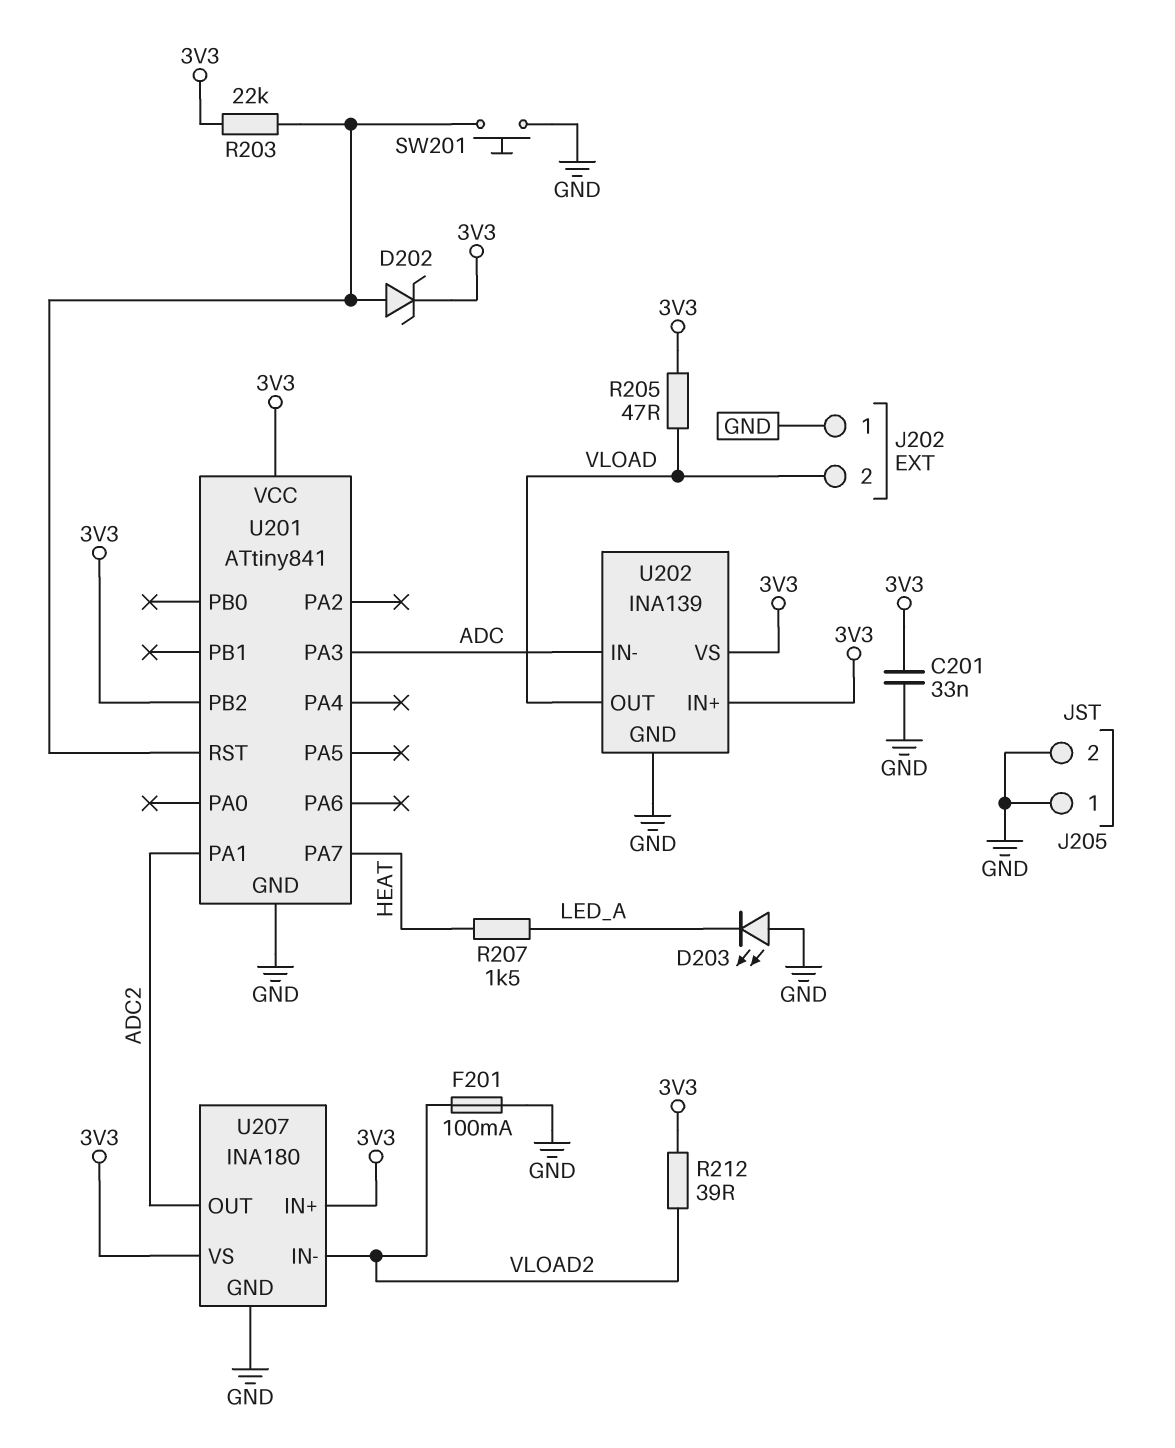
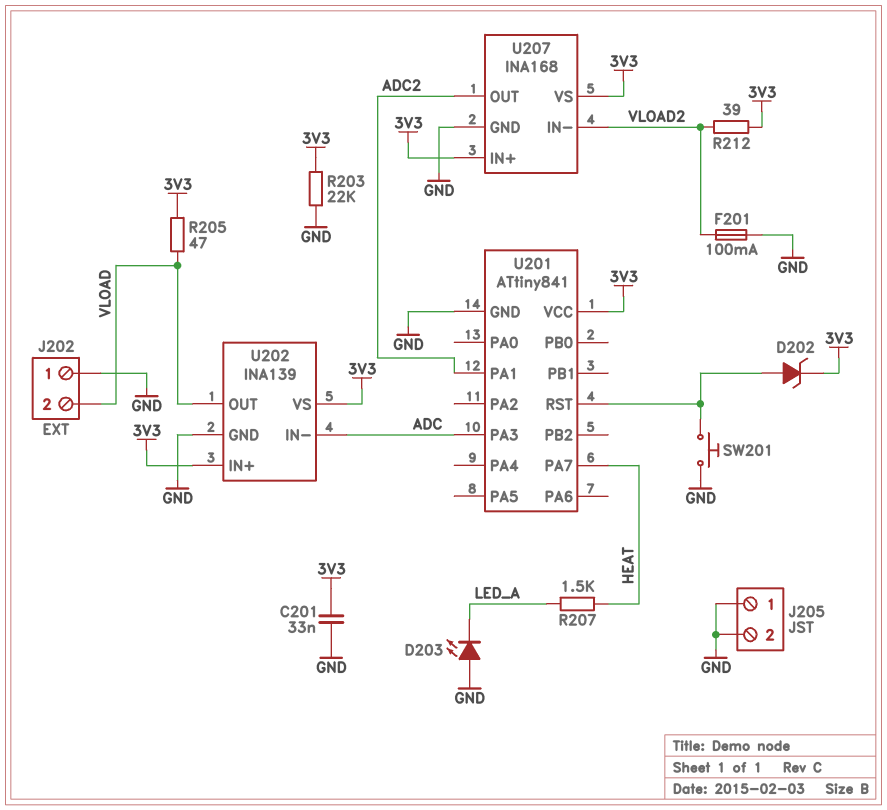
R203: 22k (3V3, U201/RST) -> 22k (3V3, GND)
U201 pin PB2: 3V3 -> none
U207: INA180 -> INA168

